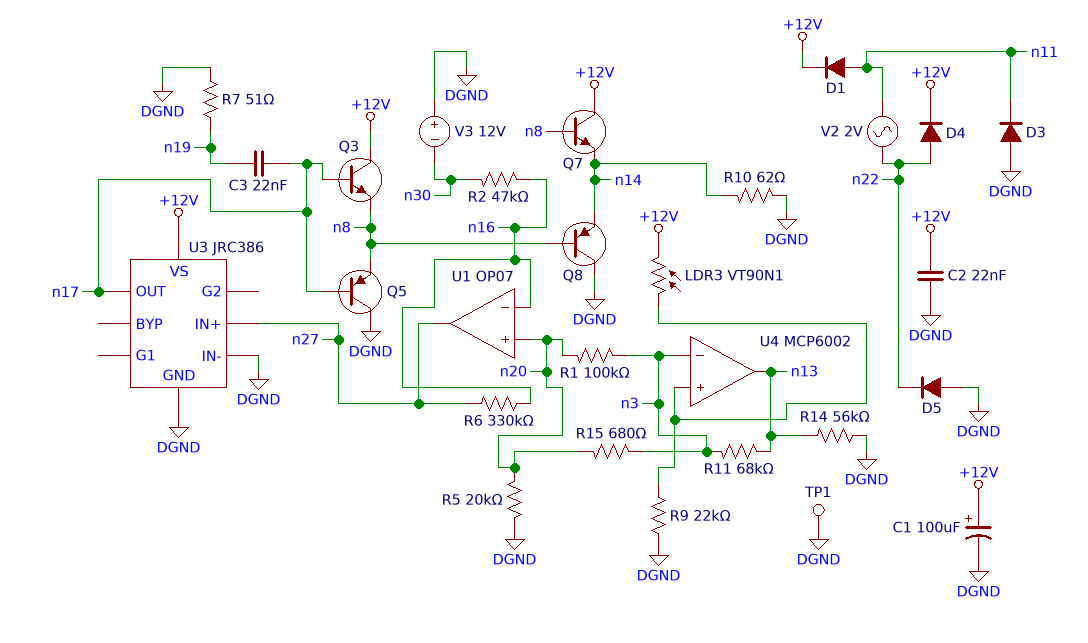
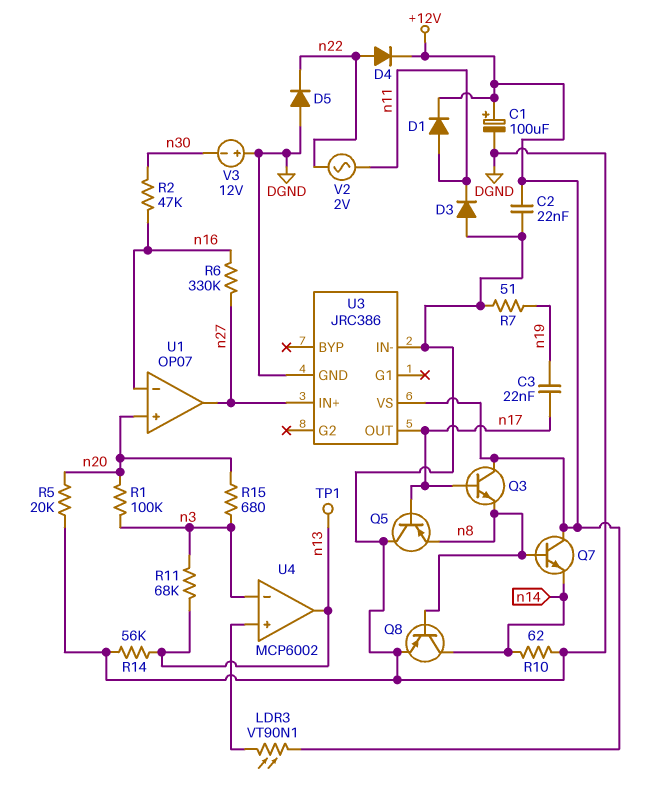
Q8: PNP (B n8, C DGND, E n14) -> PNP (B n8, C n14, E DGND)
R9: 22k (DGND, U4/in+) -> none
TP1: test point (DGND) -> test point (n13)

